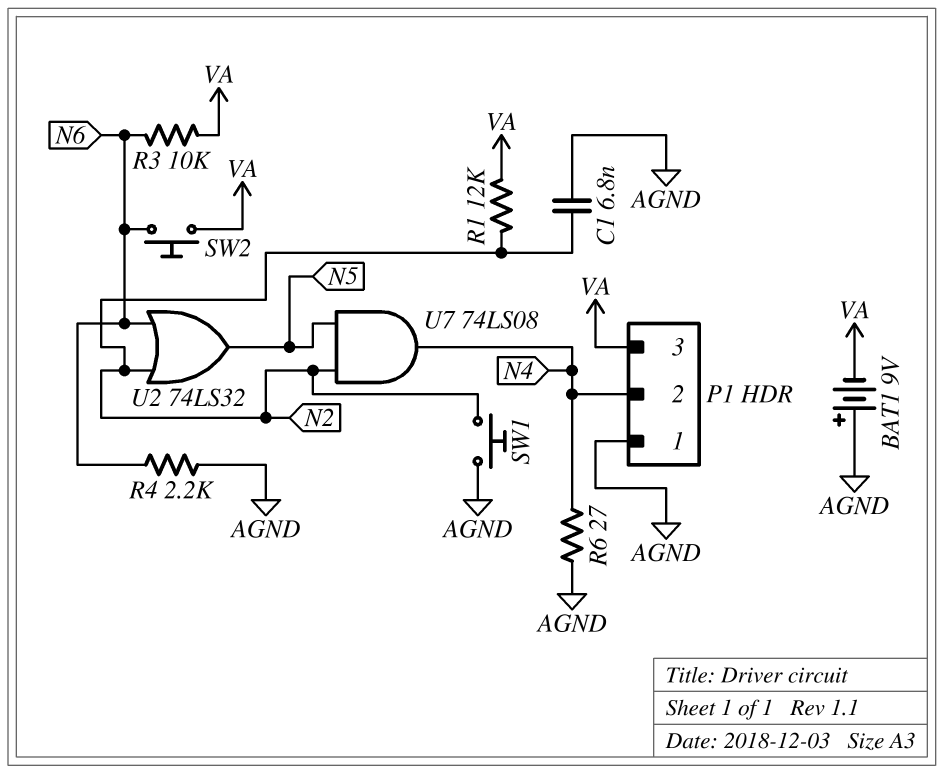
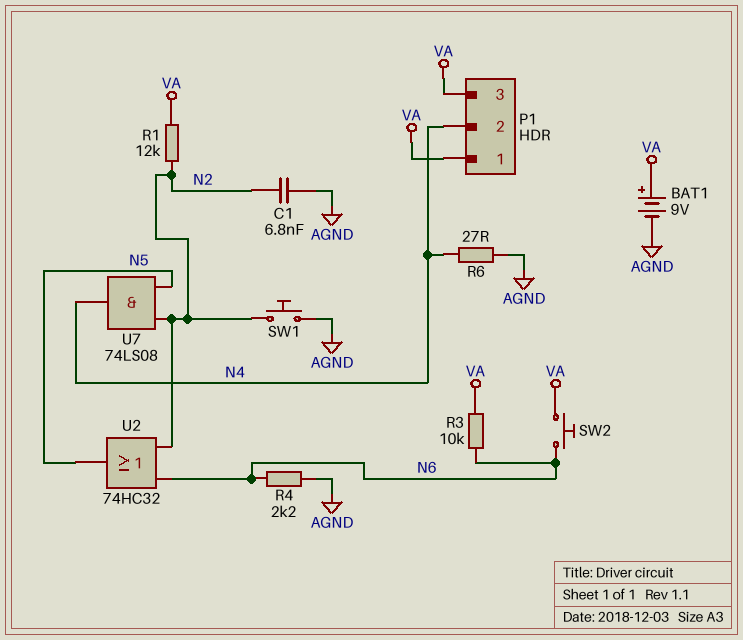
BAT1: 9V (plus AGND, minus VA) -> 9V (plus VA, minus AGND)
P1 pin 1: AGND -> VA
U2: OR 74LS32 (in N2, in N6, out N5) -> OR 74HC32 (in N2, in N6, out N5)

